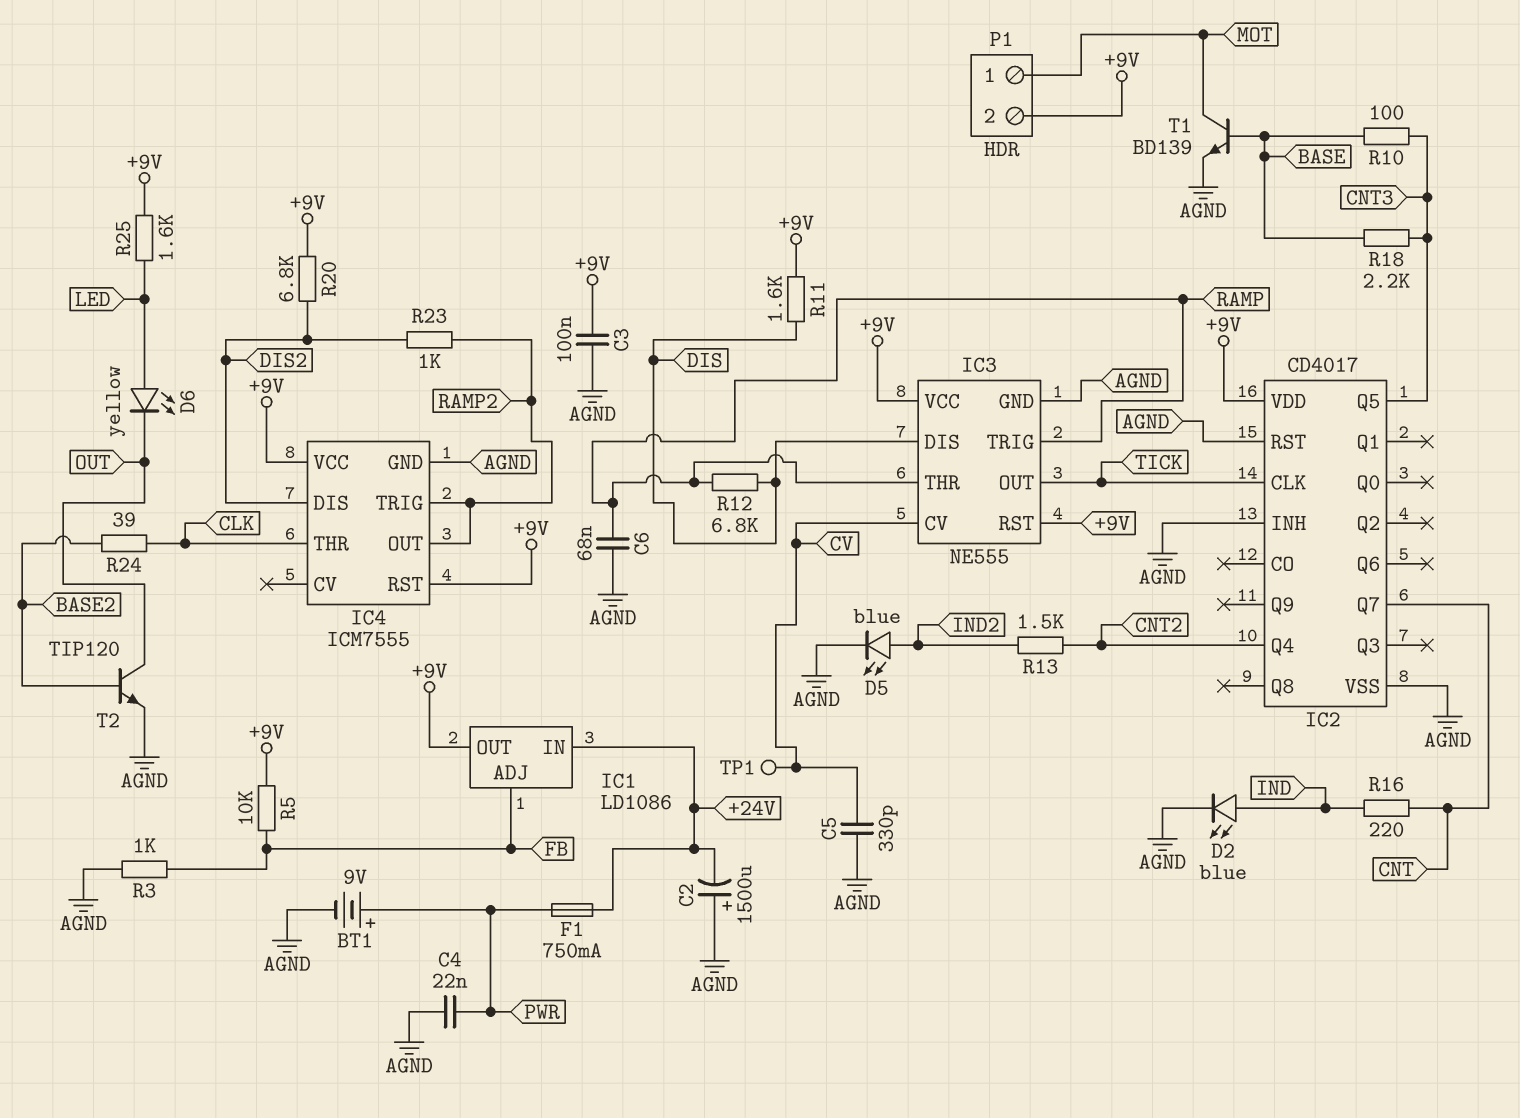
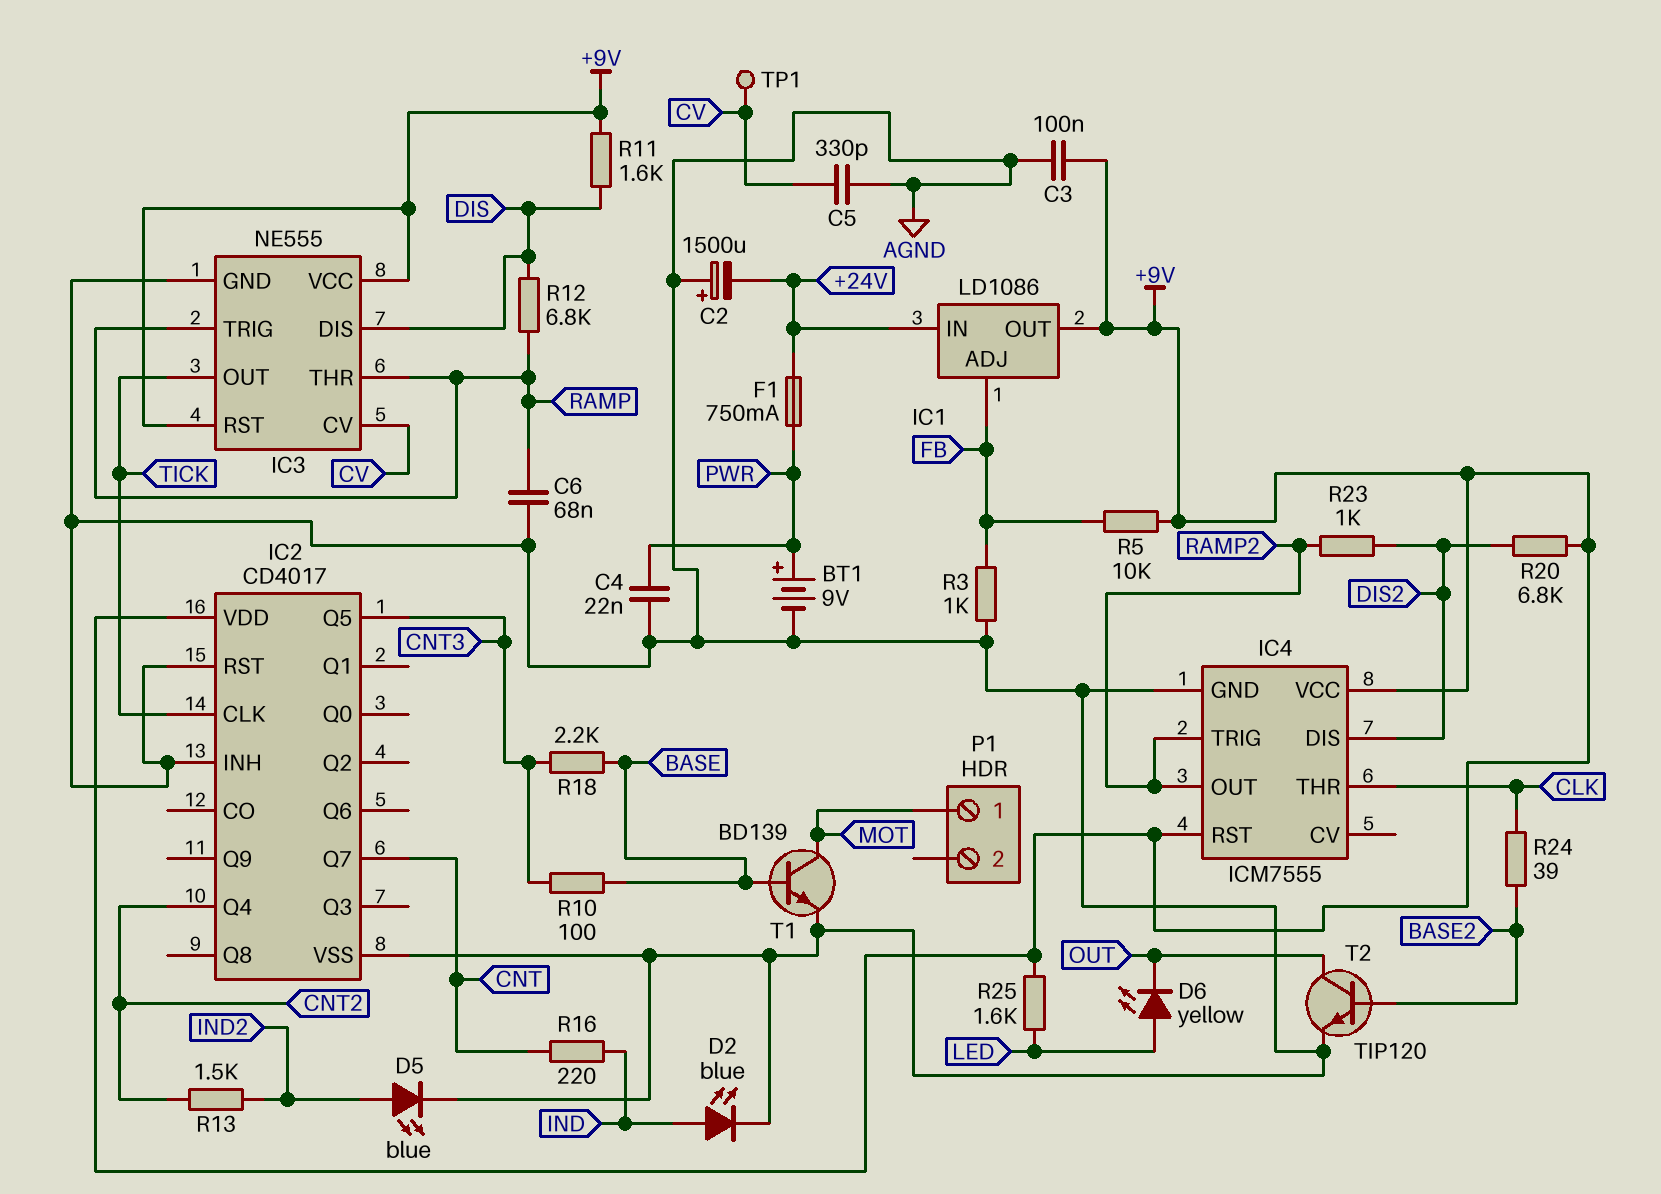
P1 pin 2: +9V -> none

